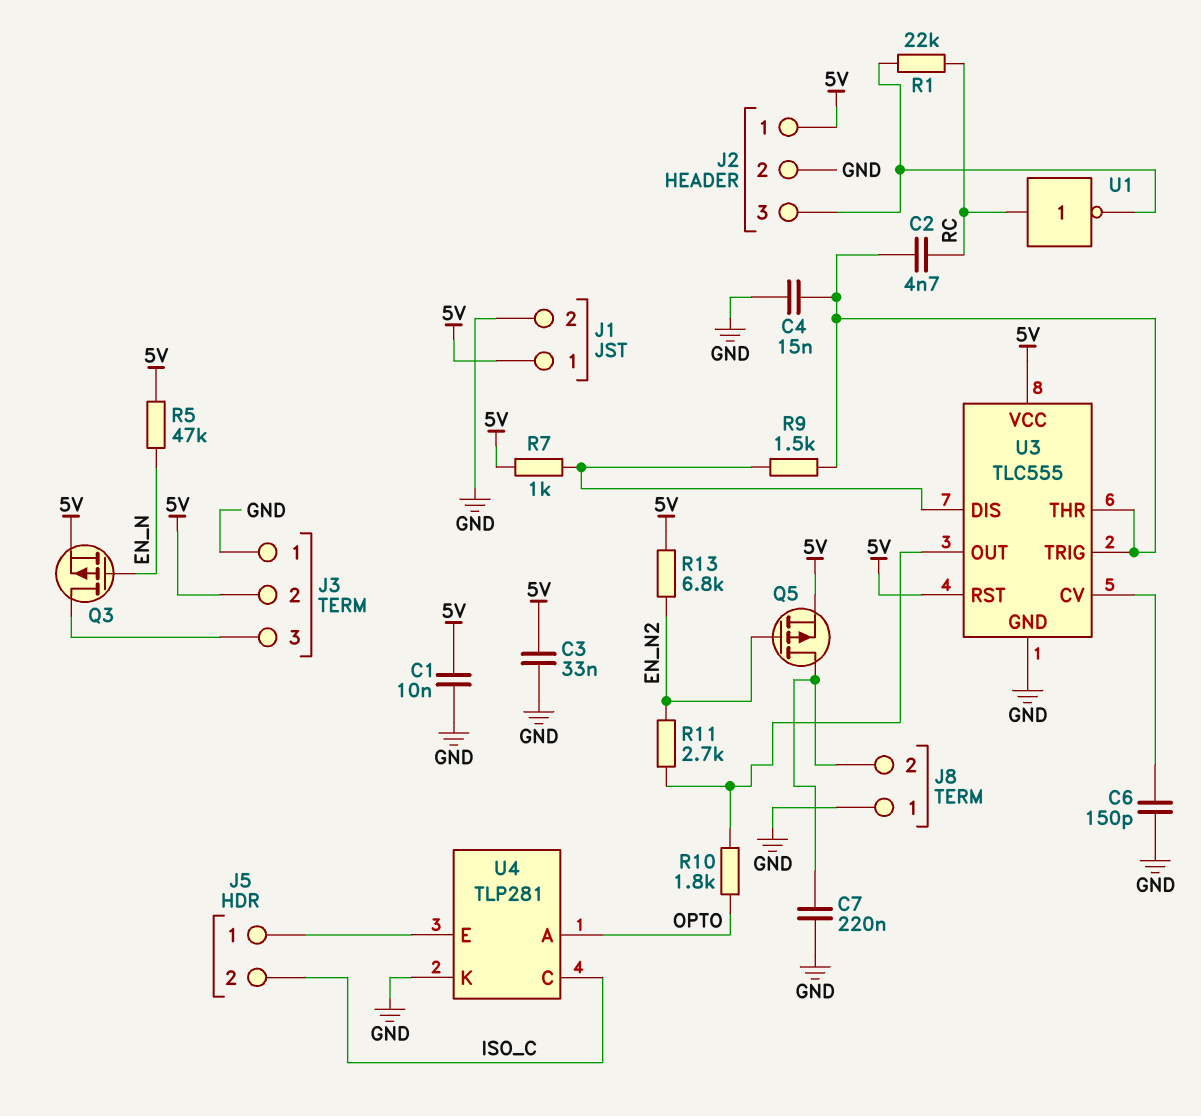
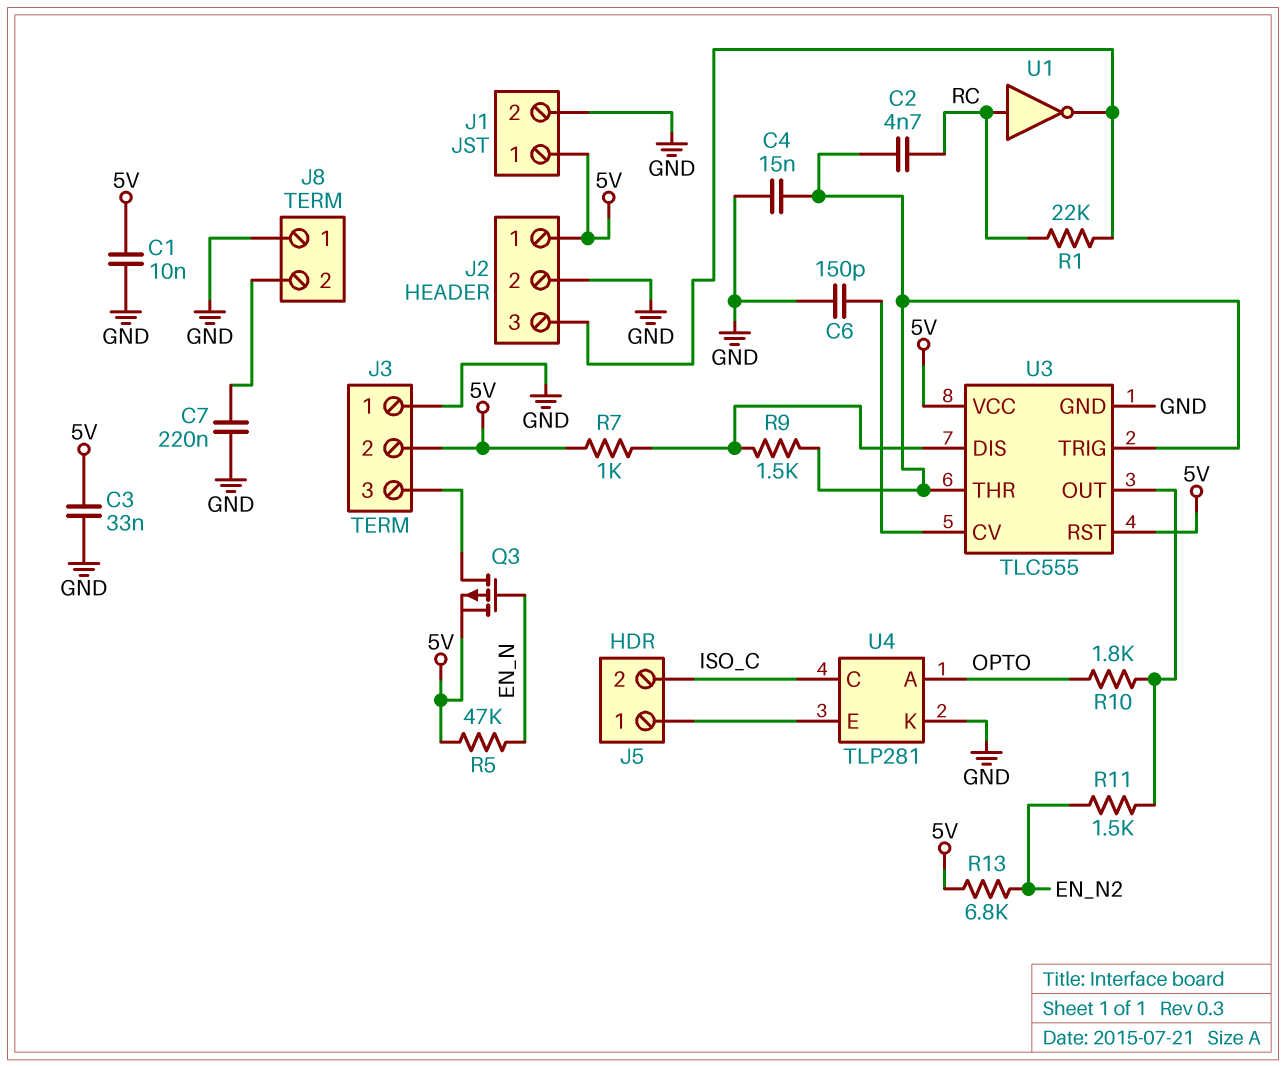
Q5: PMOS (G EN_N2, D J8/2, S 5V) -> none
R11: 2.7k (EN_N2, U3/OUT) -> 1.5k (EN_N2, U3/OUT)

